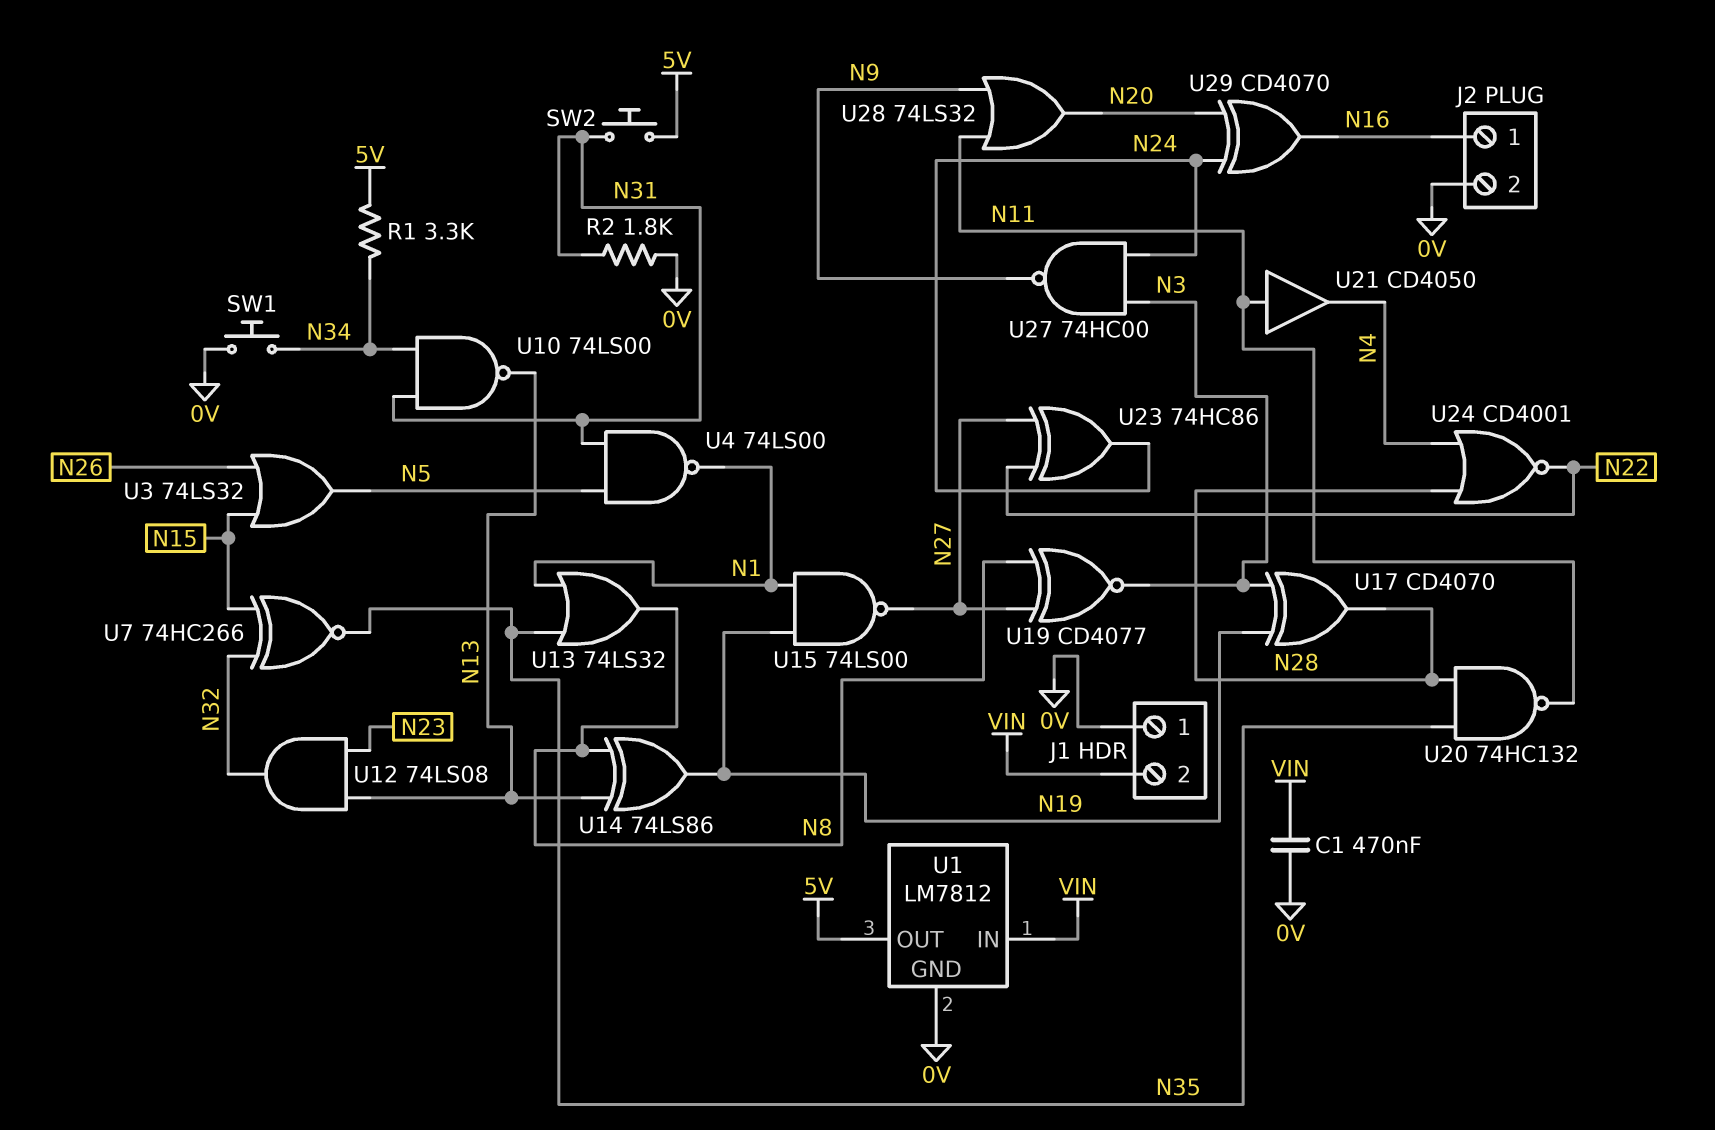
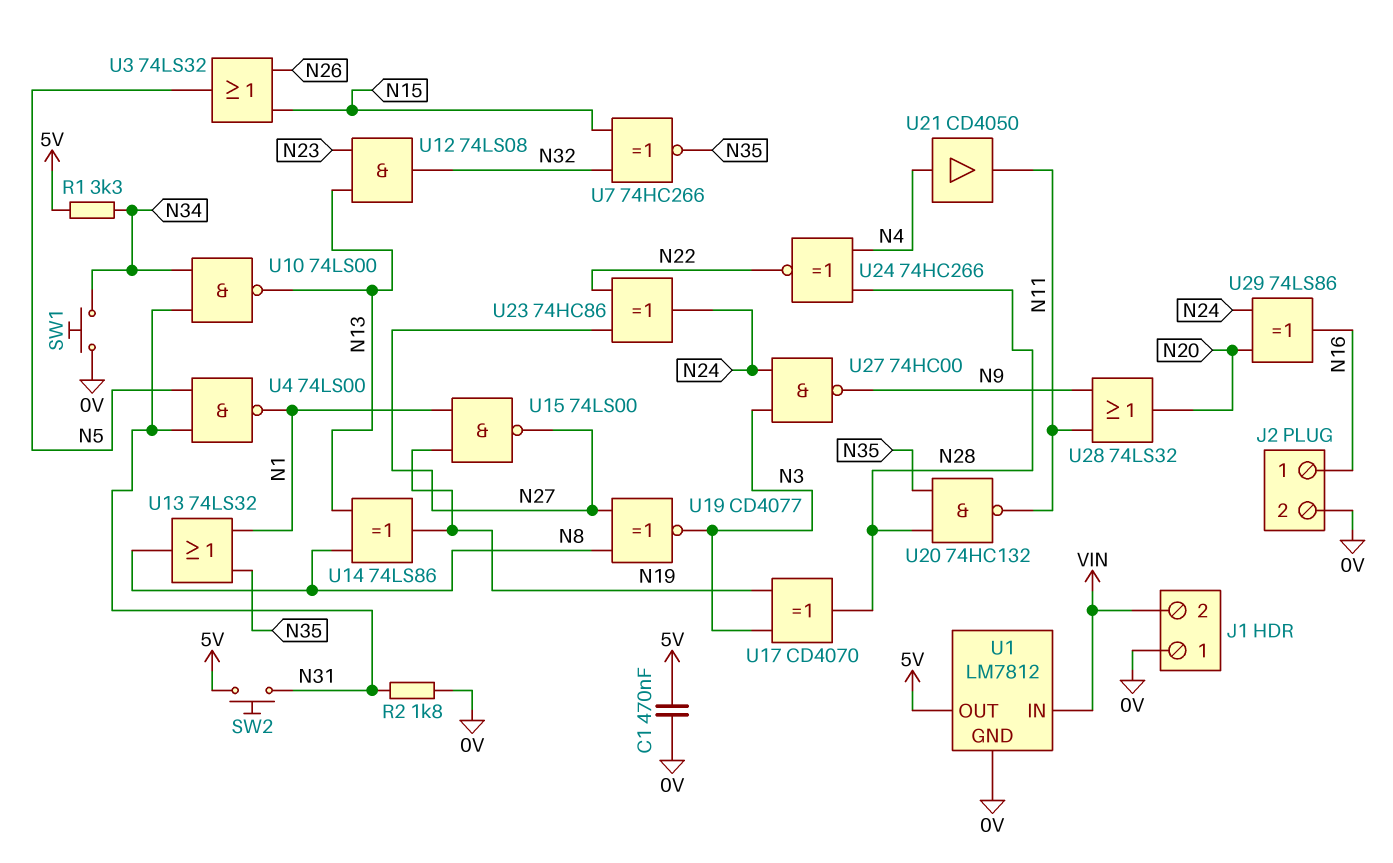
C1: 470nF (0V, VIN) -> 470nF (0V, 5V)
U21: buffer CD4050 (in N11, out N4) -> buffer CD4050 (in N4, out N11)
U24: NOR CD4001 (in N4, in N28, out N22) -> XNOR 74HC266 (in N4, in N28, out N22)
U29: XOR CD4070 (in N20, in N24, out N16) -> XOR 74LS86 (in N20, in N24, out N16)

